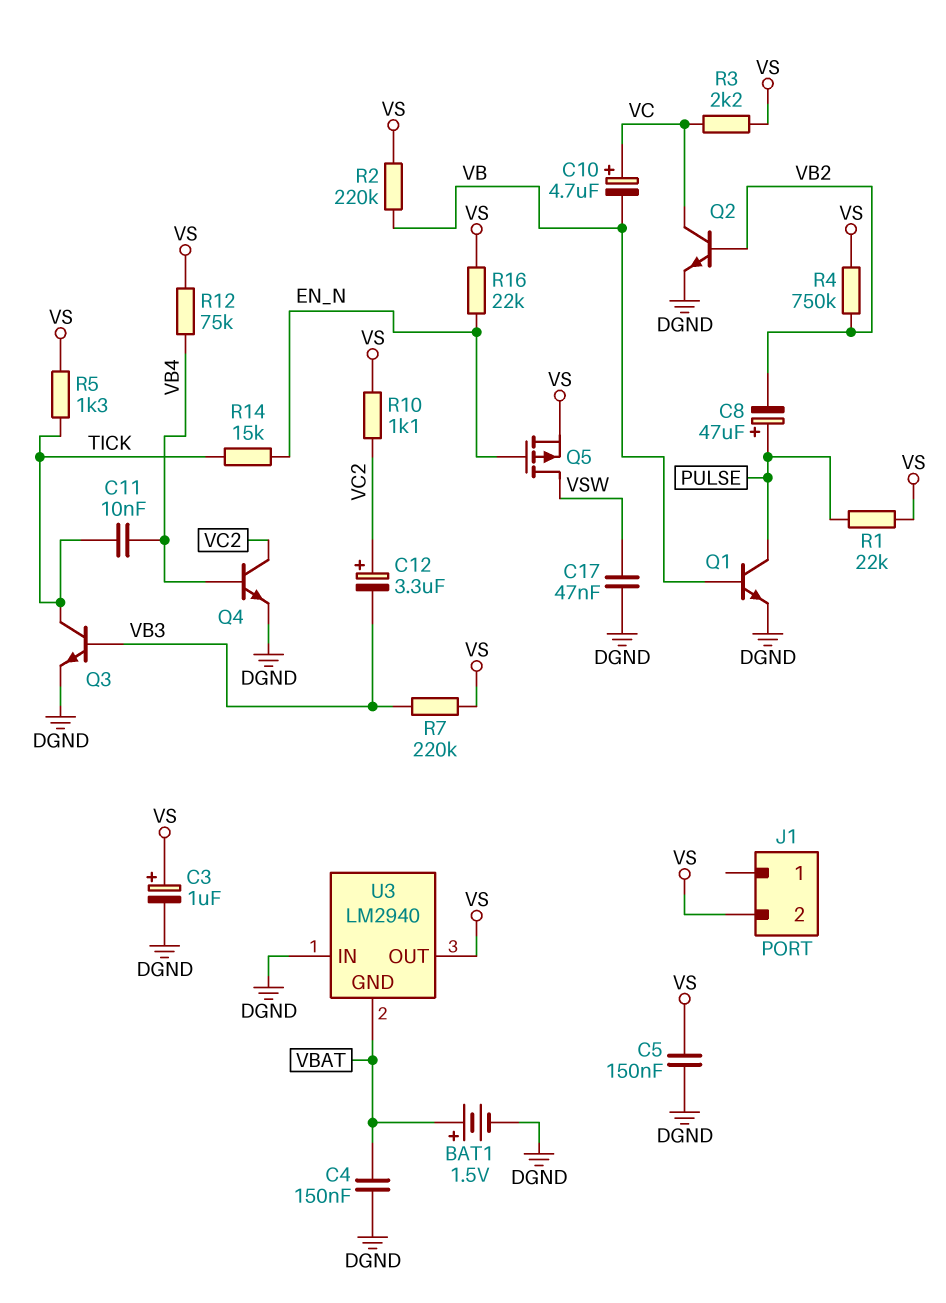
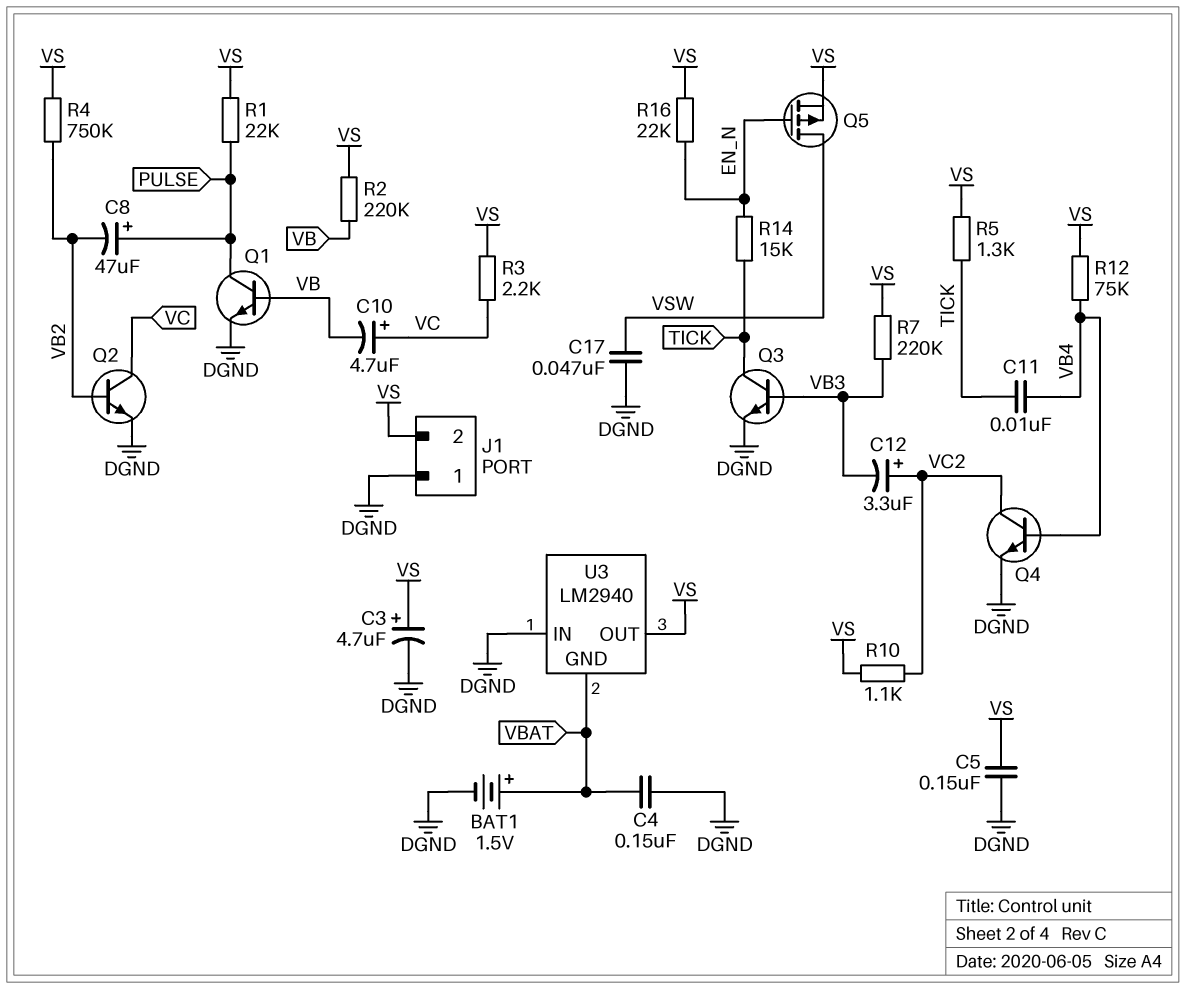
C3: 1uF (plus VS, minus DGND) -> 4.7uF (plus VS, minus DGND)
J1 pin 1: none -> DGND

